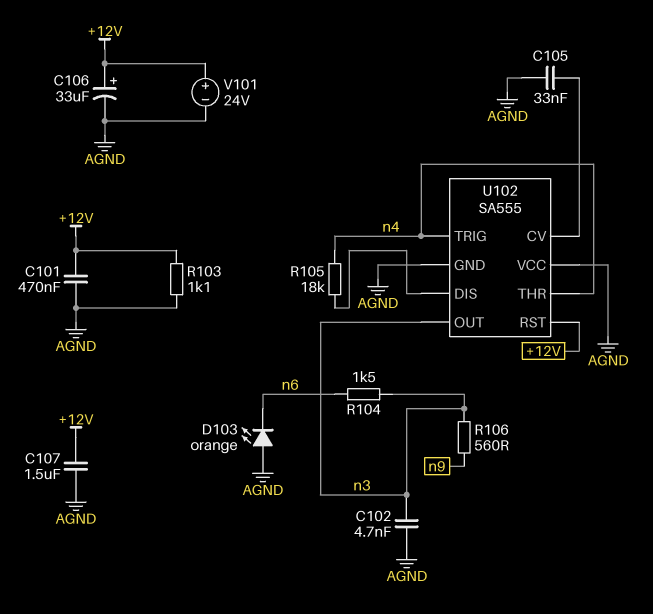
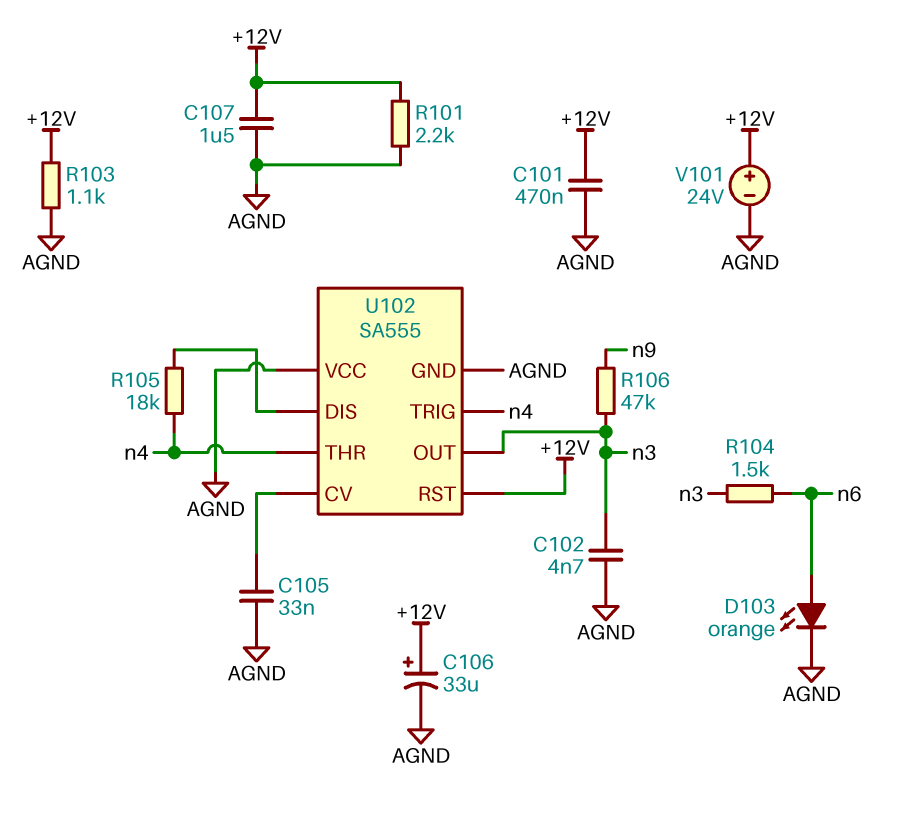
D103: LED orange (A AGND, K n6) -> LED orange (A n6, K AGND)
R101: none -> 2.2k (+12V, AGND)
R106: 560 (n3, n9) -> 47k (n3, n9)

